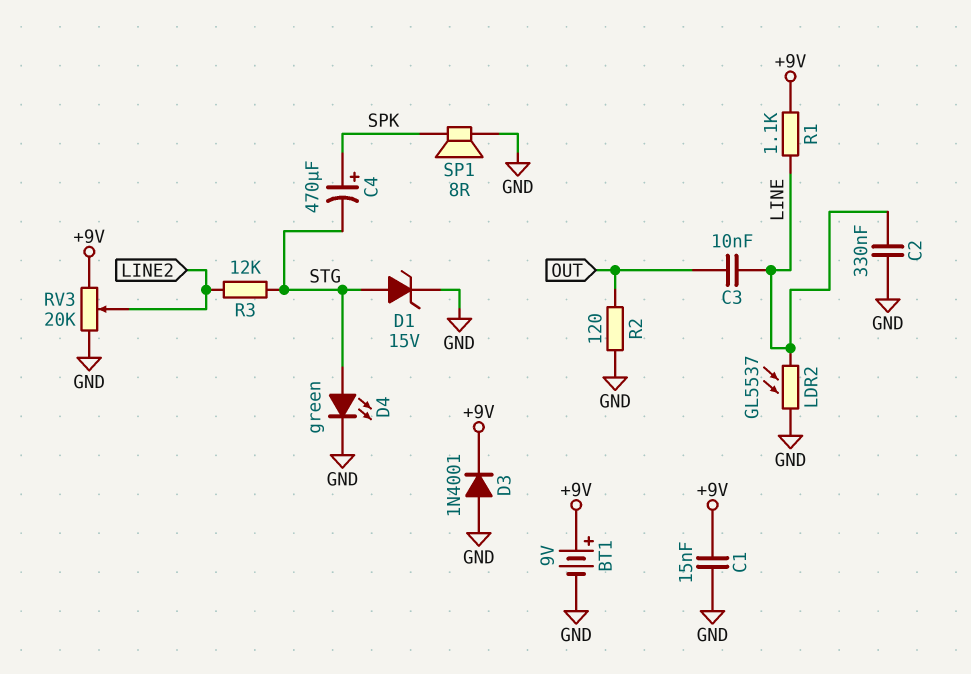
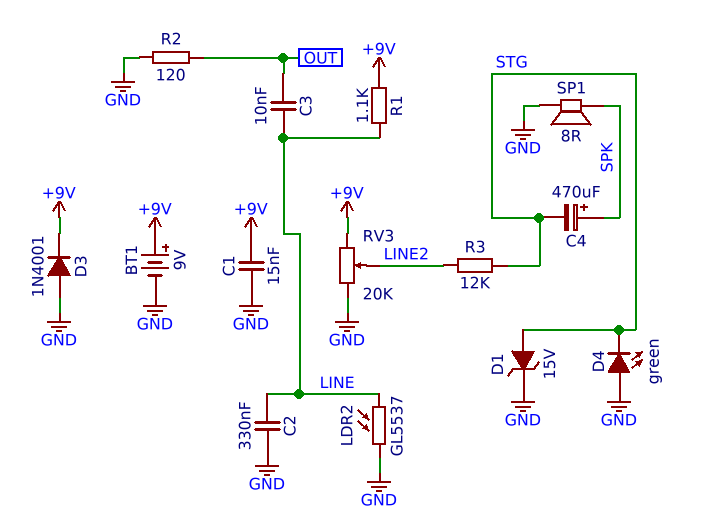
D4: LED green (A STG, K GND) -> LED green (A GND, K STG)

